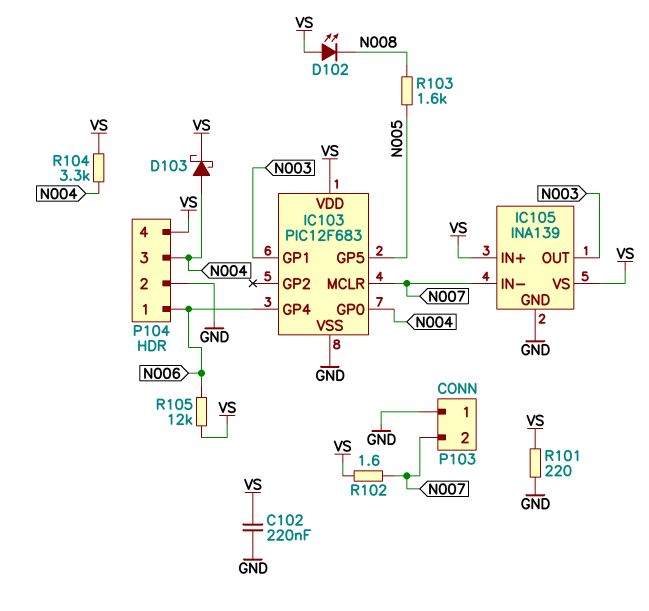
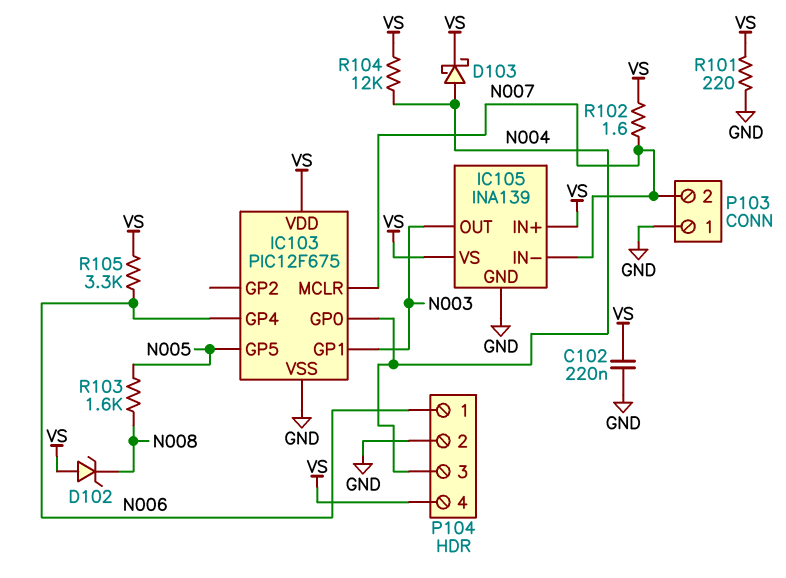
D102: LED (A VS, K N008) -> zener (A VS, K N008)
IC103: PIC12F683 -> PIC12F675
R104: 3.3k (N004, VS) -> 12k (N004, VS)
R105: 12k (N006, VS) -> 3.3k (N006, VS)

